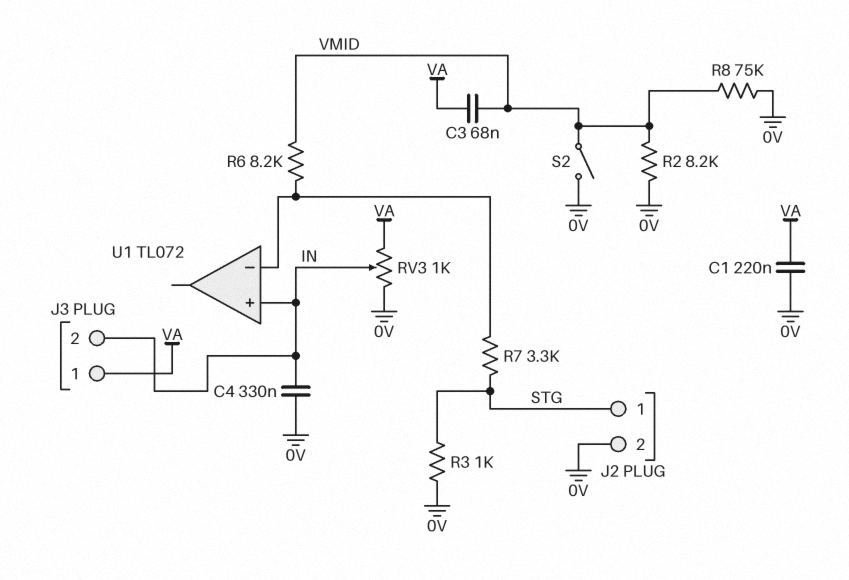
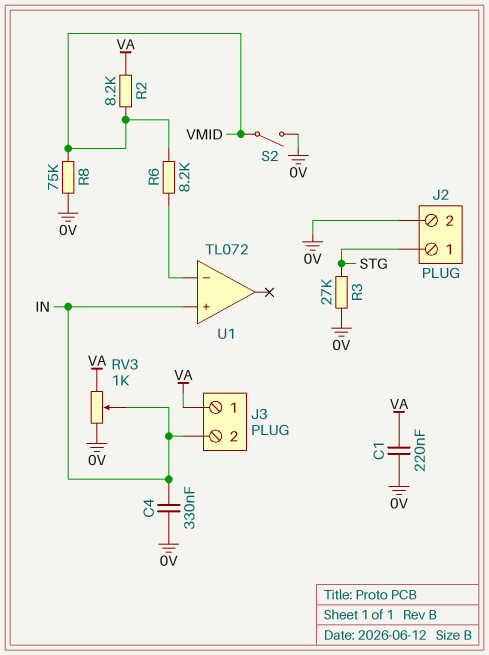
C3: 68nF (VA, VMID) -> none
R2: 8.2k (0V, VMID) -> 8.2k (VA, VMID)
R3: 1k (0V, STG) -> 27k (0V, STG)
R7: 3.3k (STG, U1/in-) -> none

